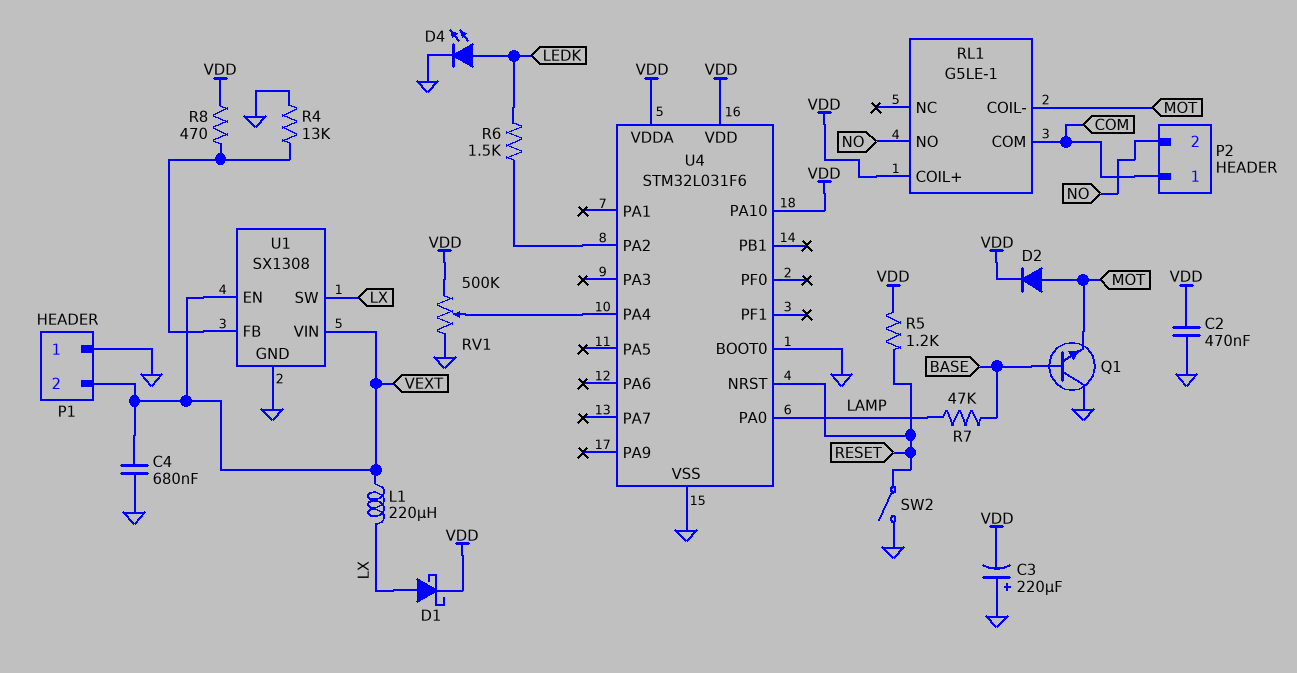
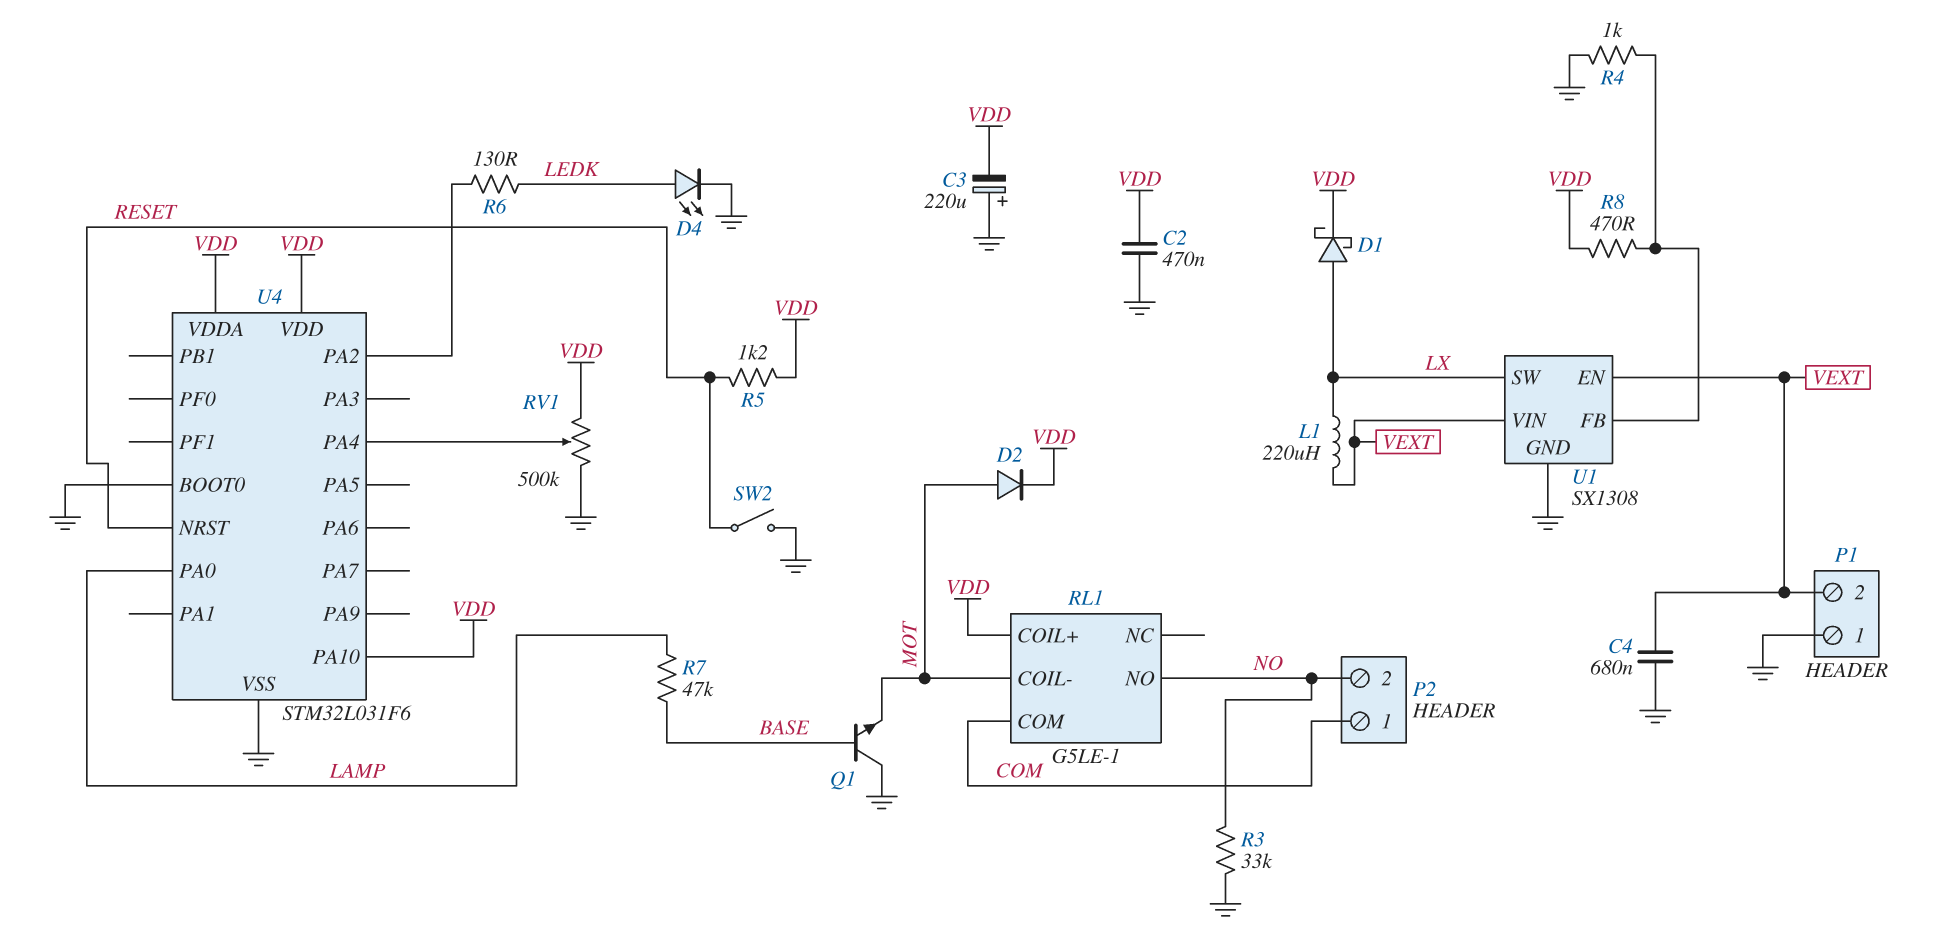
R3: none -> 33k (GND, NO)
R4: 13k (GND, U1/FB) -> 1k (GND, U1/FB)
R6: 1.5k (LEDK, U4/PA2) -> 130 (LEDK, U4/PA2)

